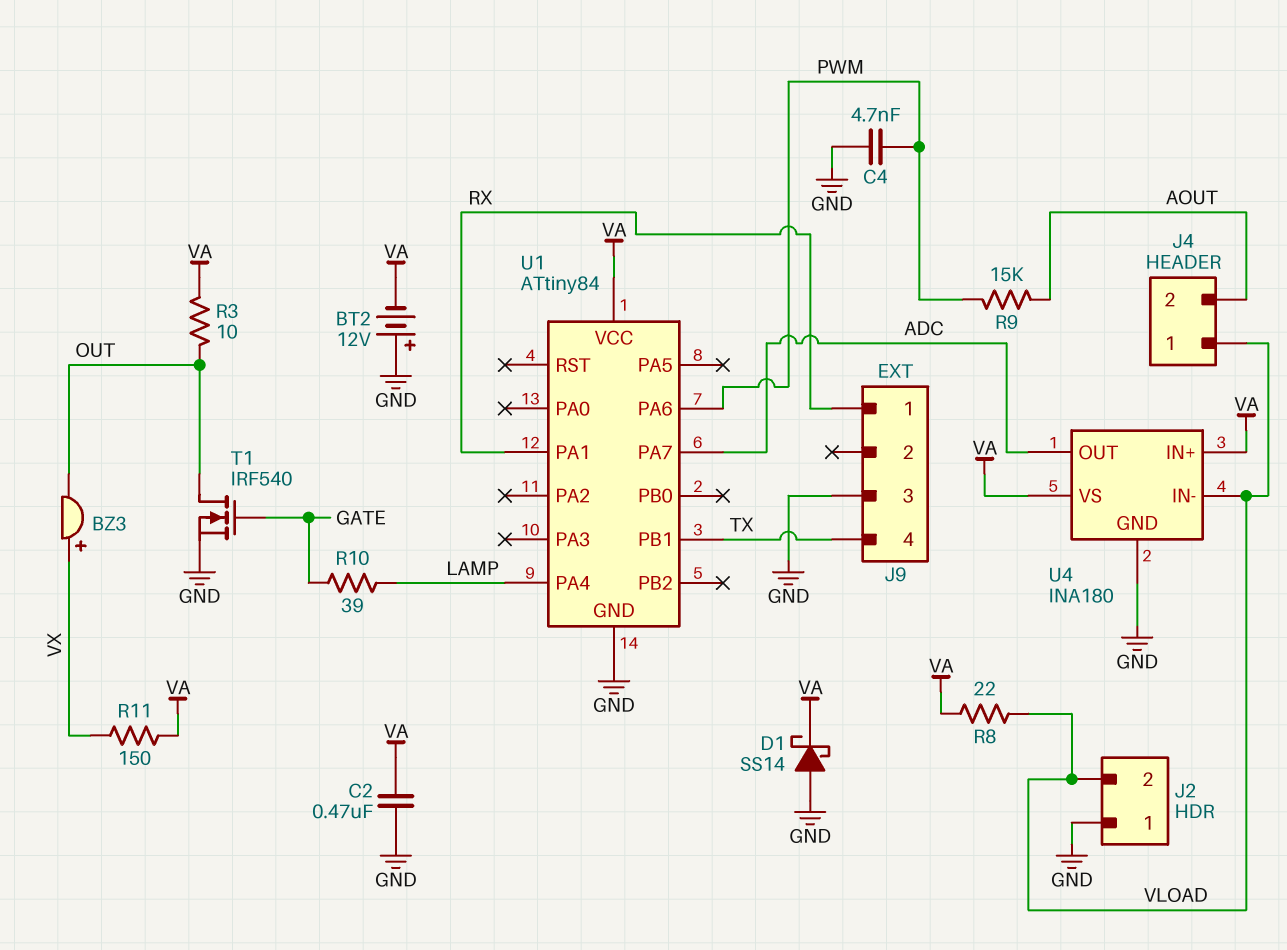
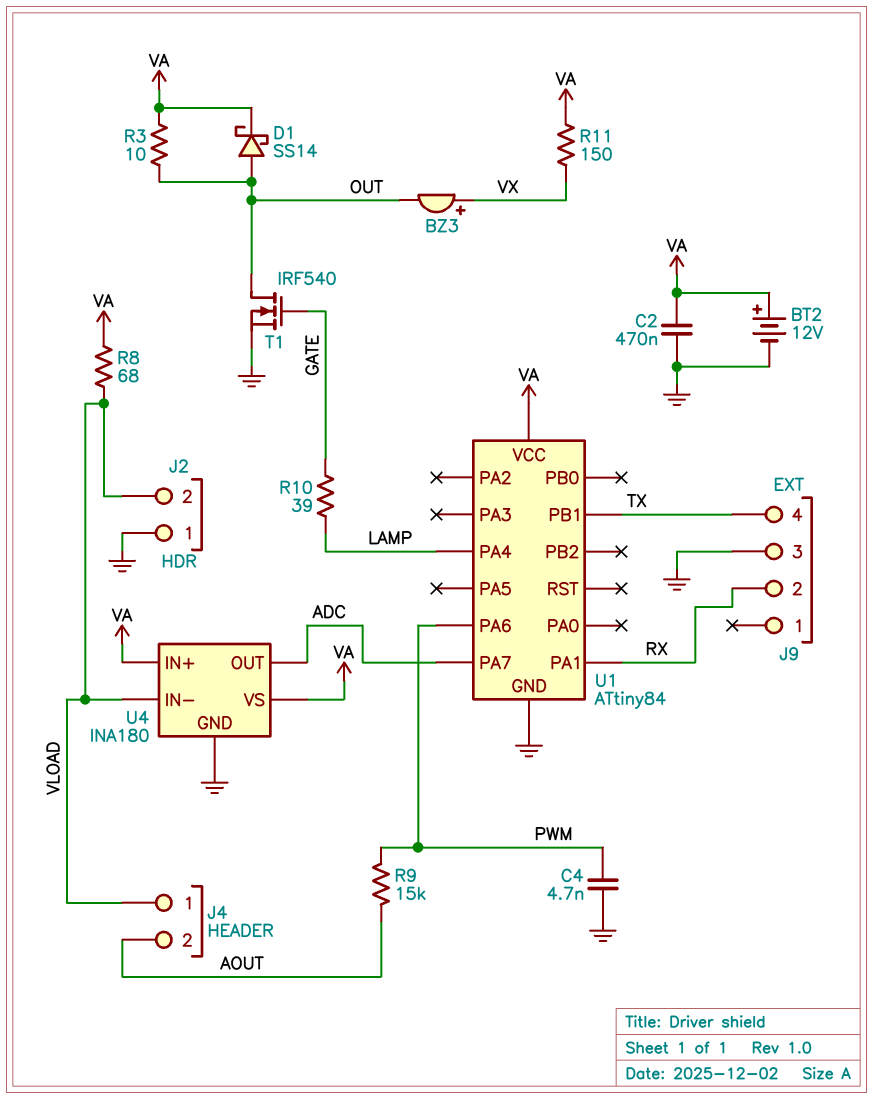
BT2: 12V (plus GND, minus VA) -> 12V (plus VA, minus GND)
D1: schottky SS14 (A GND, K VA) -> schottky SS14 (A OUT, K VA)
J9 pin 1: RX -> none
J9 pin 2: none -> RX
R8: 22 (VA, VLOAD) -> 68 (VA, VLOAD)

